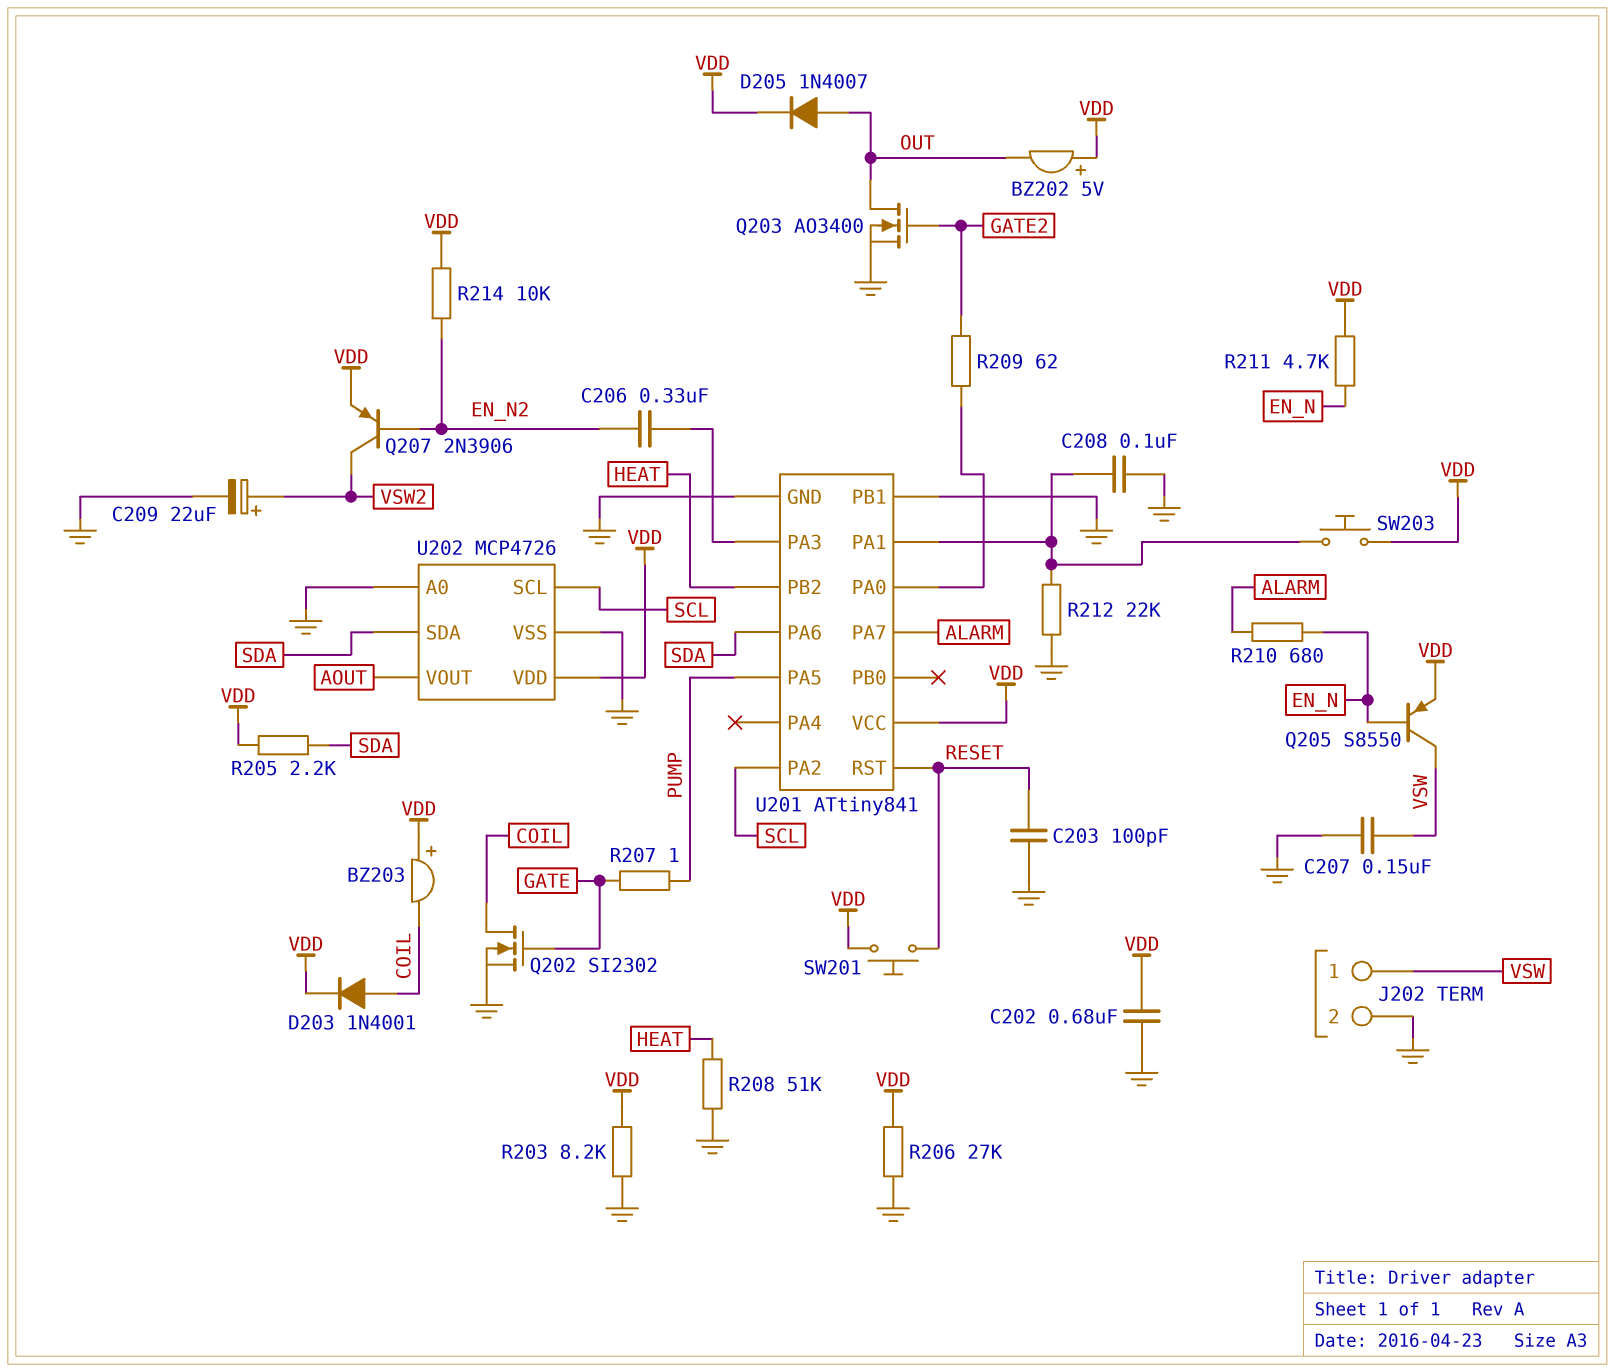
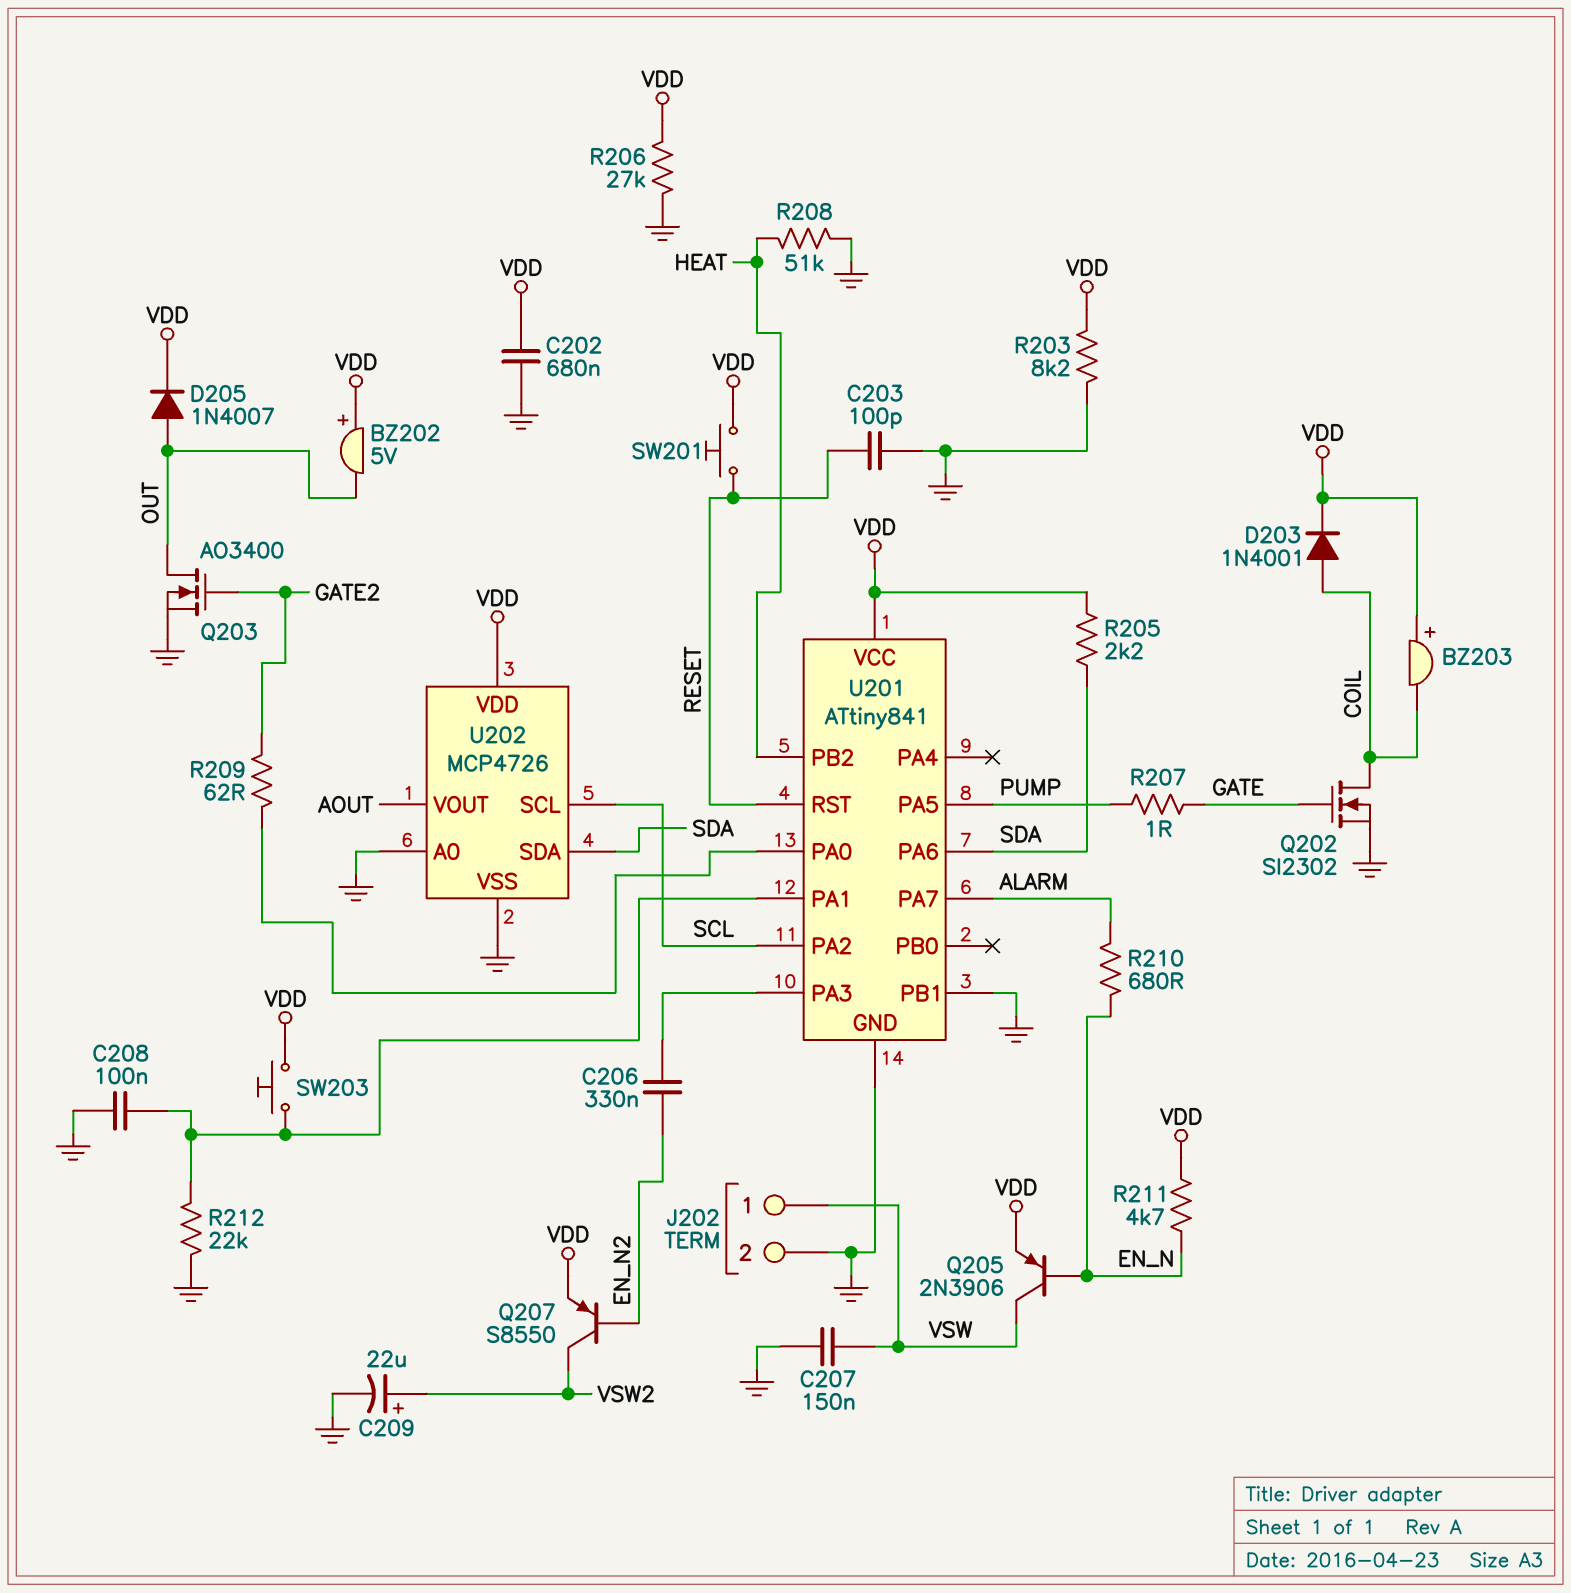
Q205: PNP S8550 (B EN_N, C VSW, E VDD) -> PNP 2N3906 (B EN_N, C VSW, E VDD)
Q207: PNP 2N3906 (B EN_N2, C VSW2, E VDD) -> PNP S8550 (B EN_N2, C VSW2, E VDD)
R214: 10k (EN_N2, VDD) -> none

